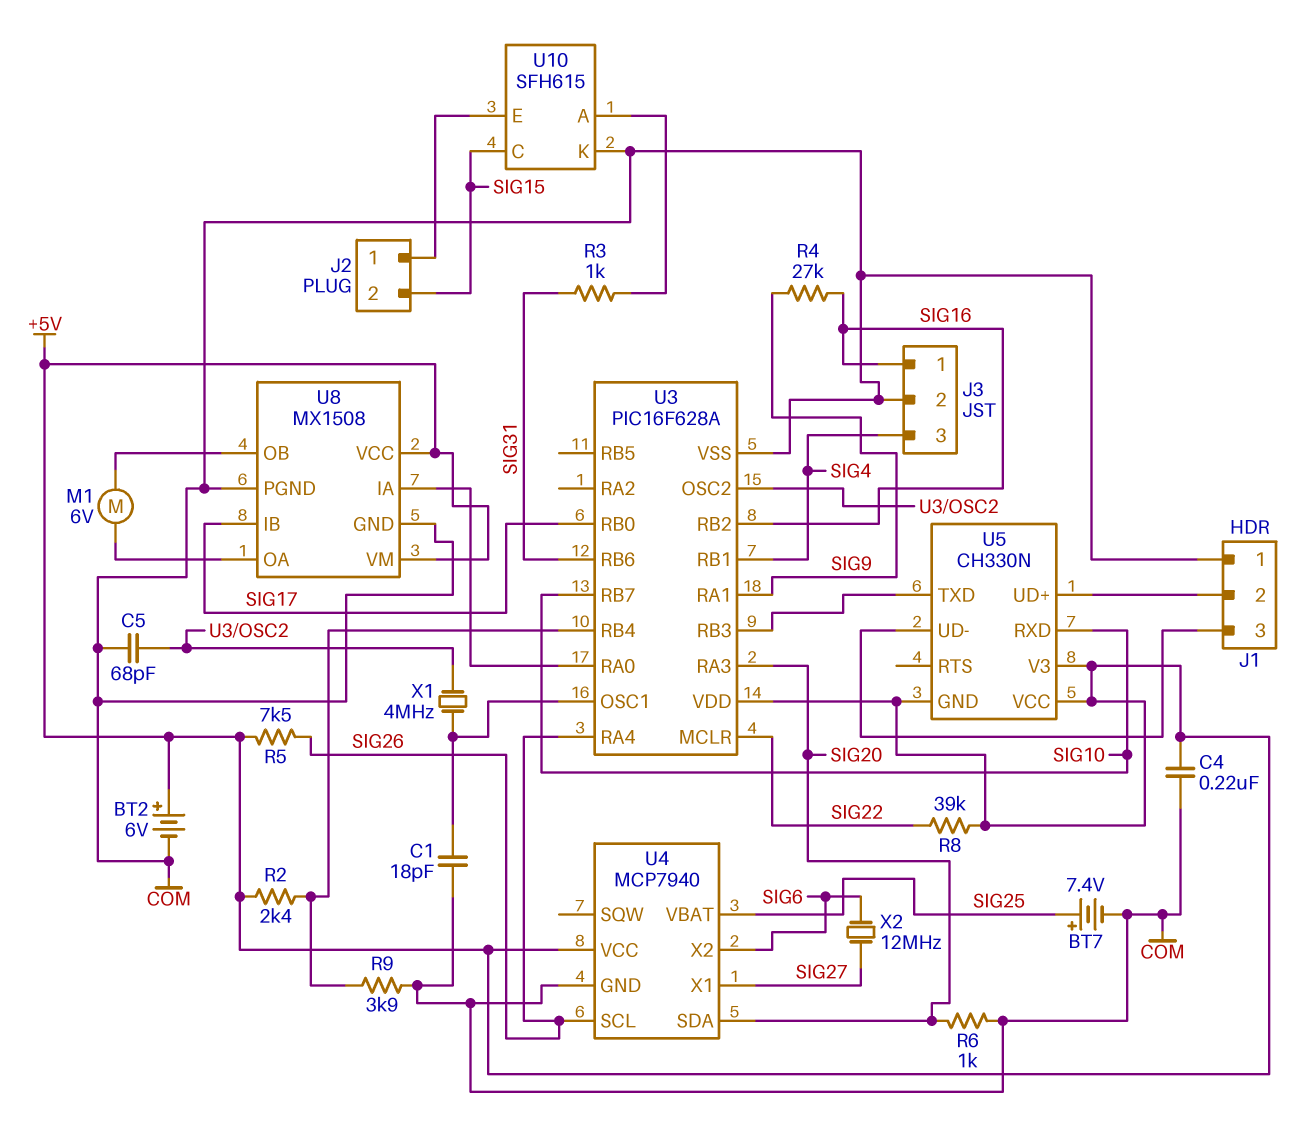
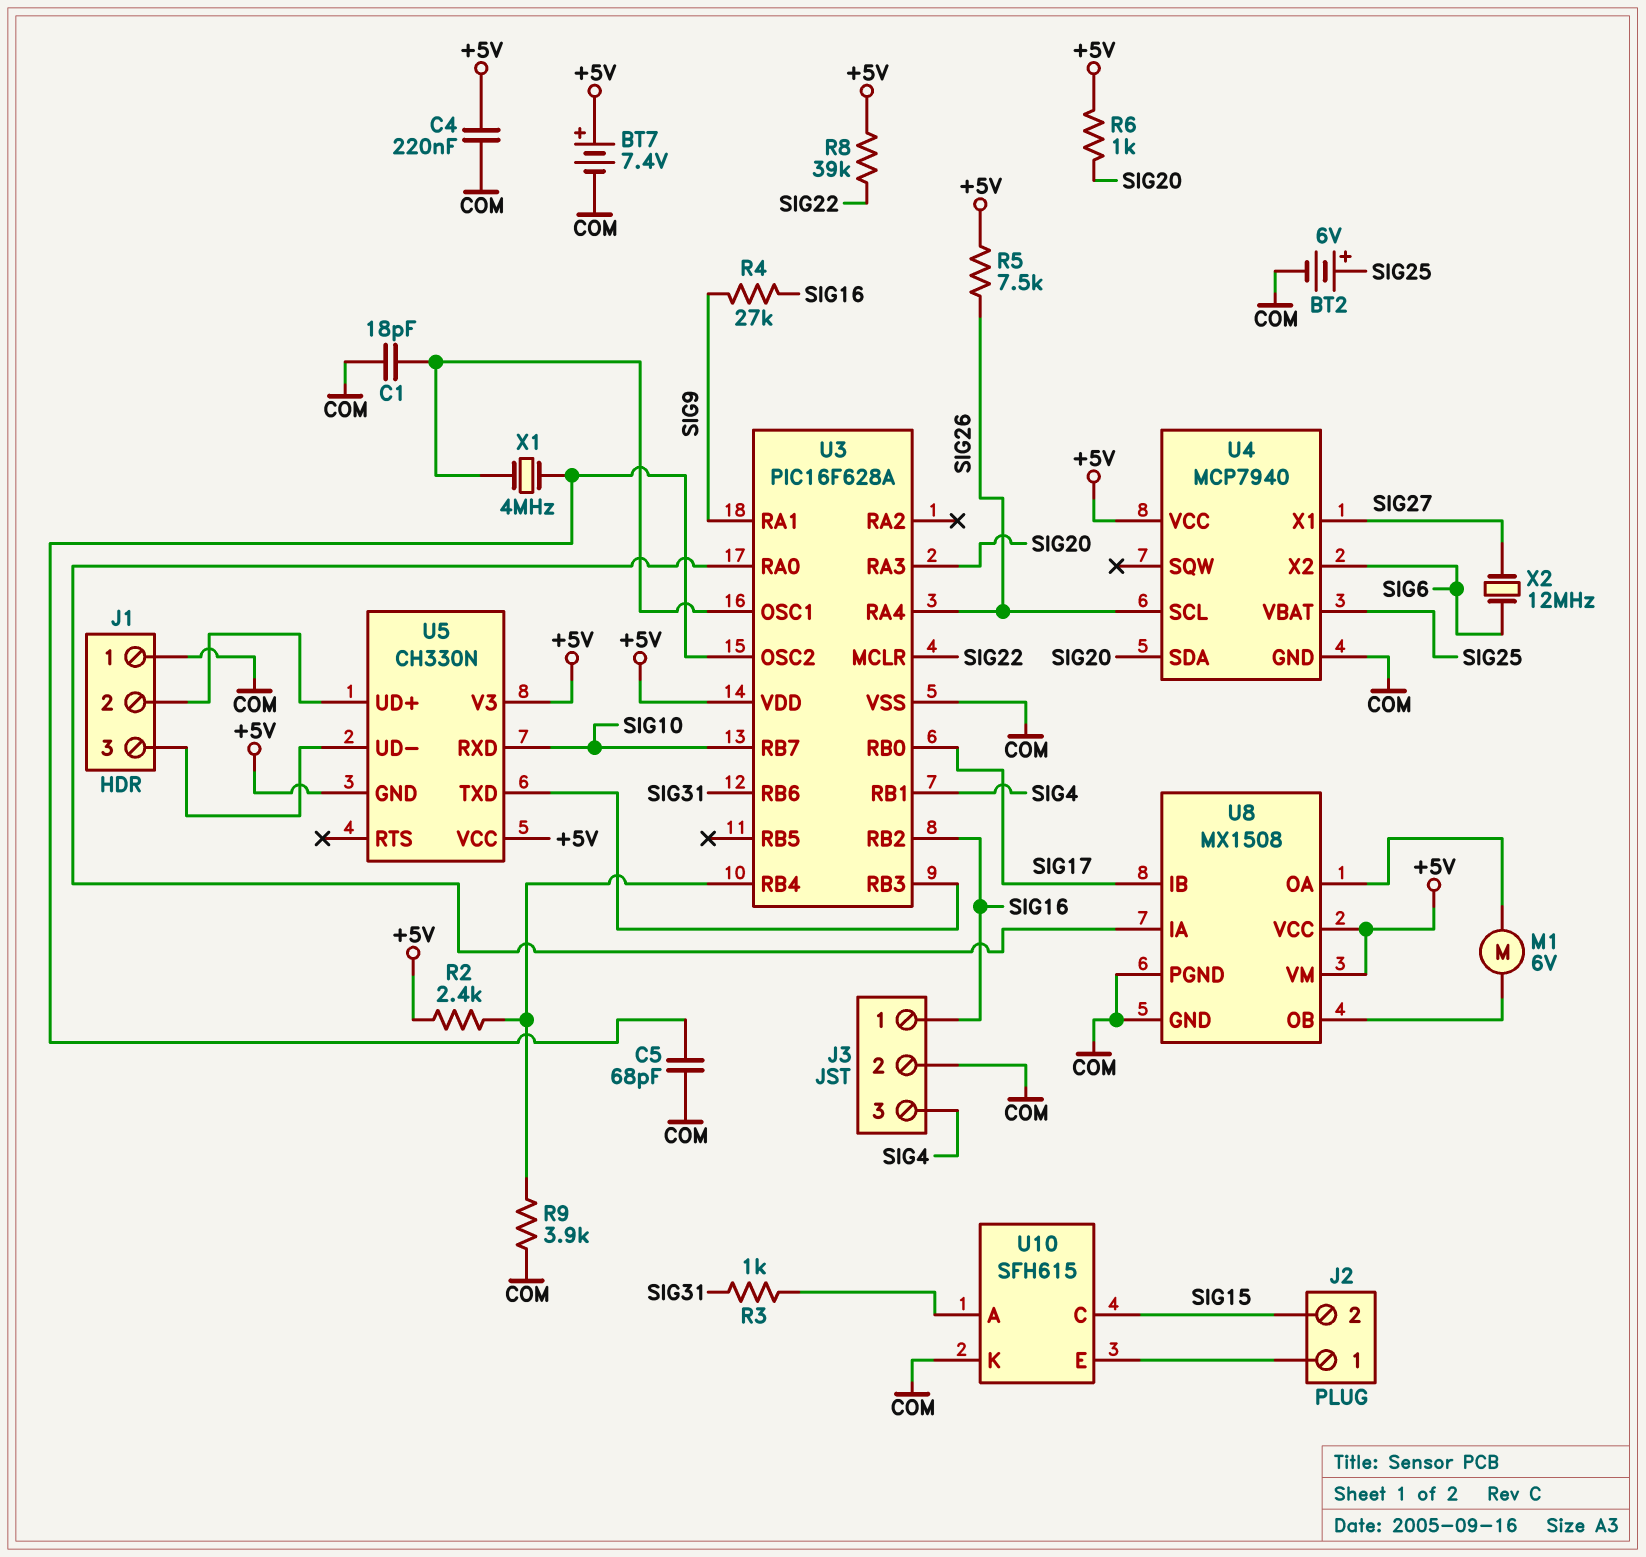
BT2: 6V (plus +5V, minus COM) -> 6V (plus SIG25, minus COM)
BT7: 7.4V (plus SIG25, minus COM) -> 7.4V (plus +5V, minus COM)
R6: 1k (COM, SIG20) -> 1k (+5V, SIG20)

